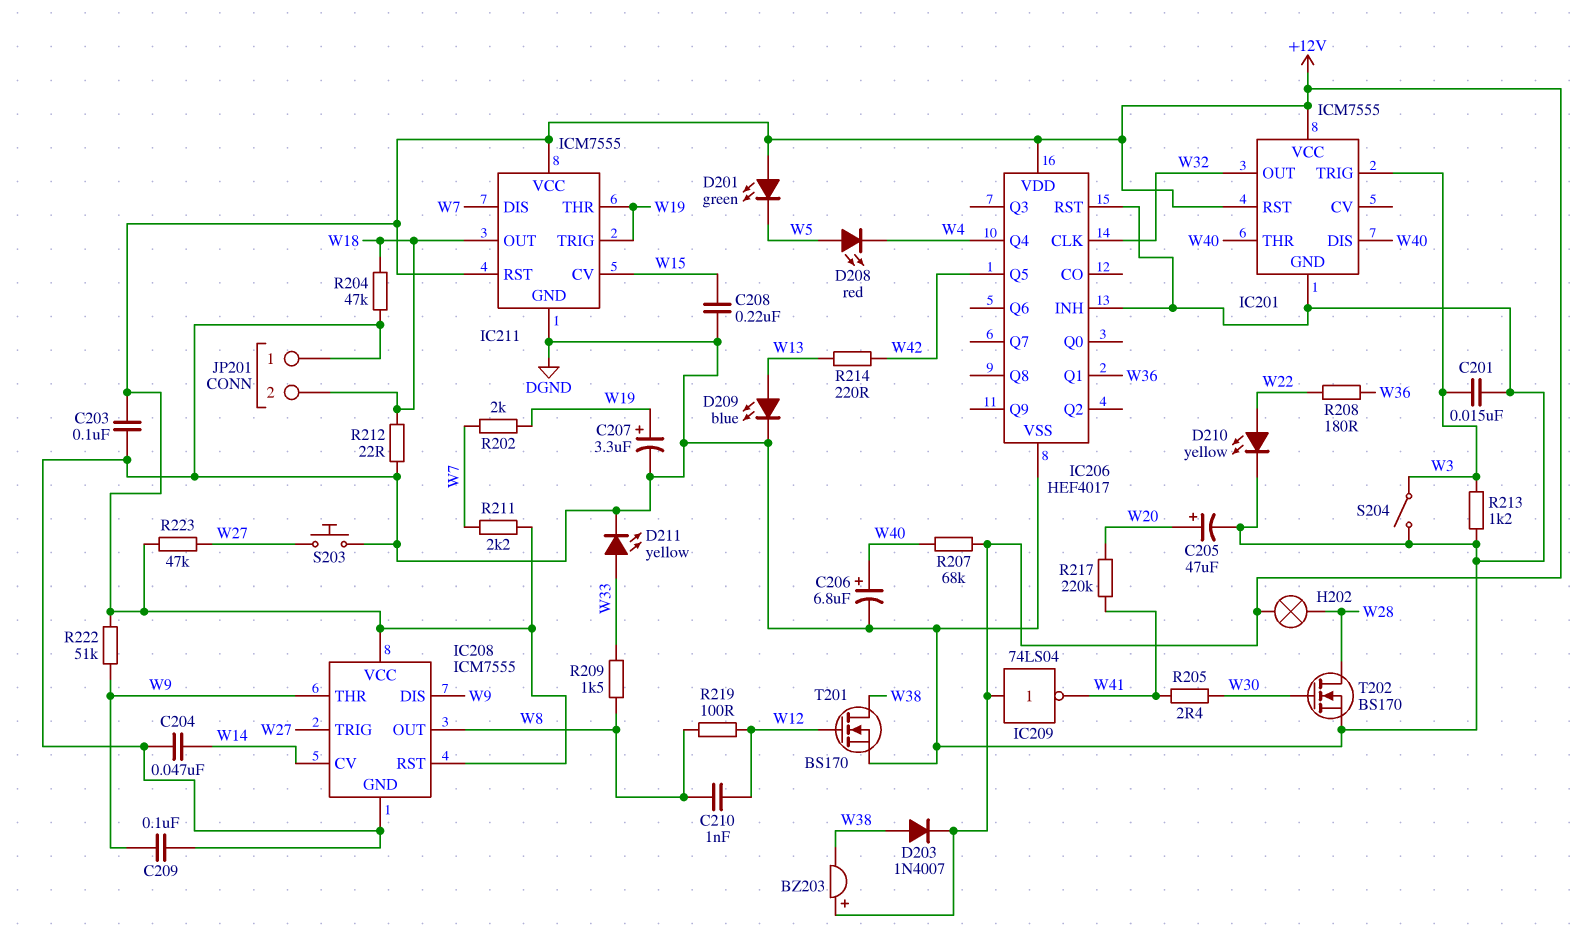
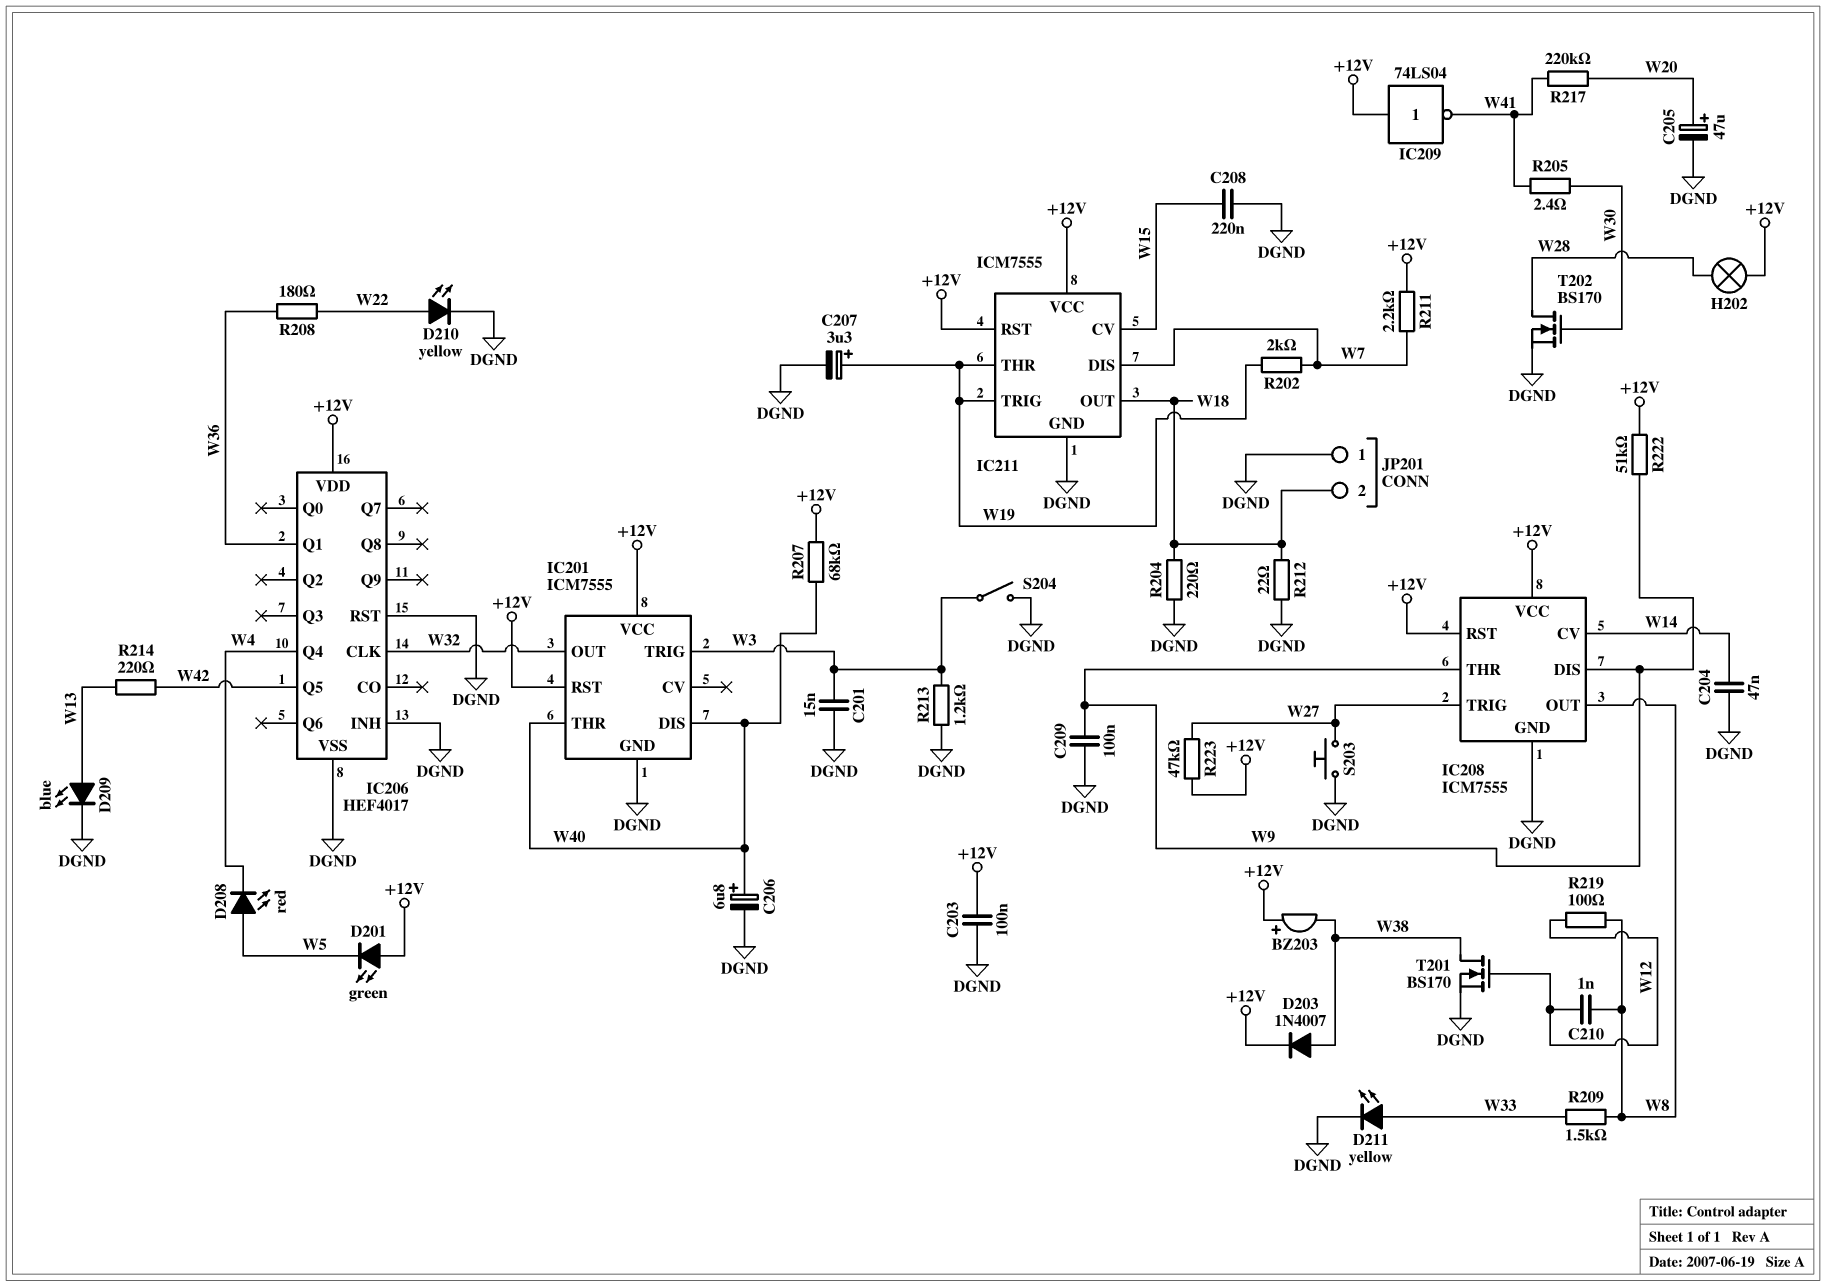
R204: 47k (DGND, W18) -> 220 (DGND, W18)

